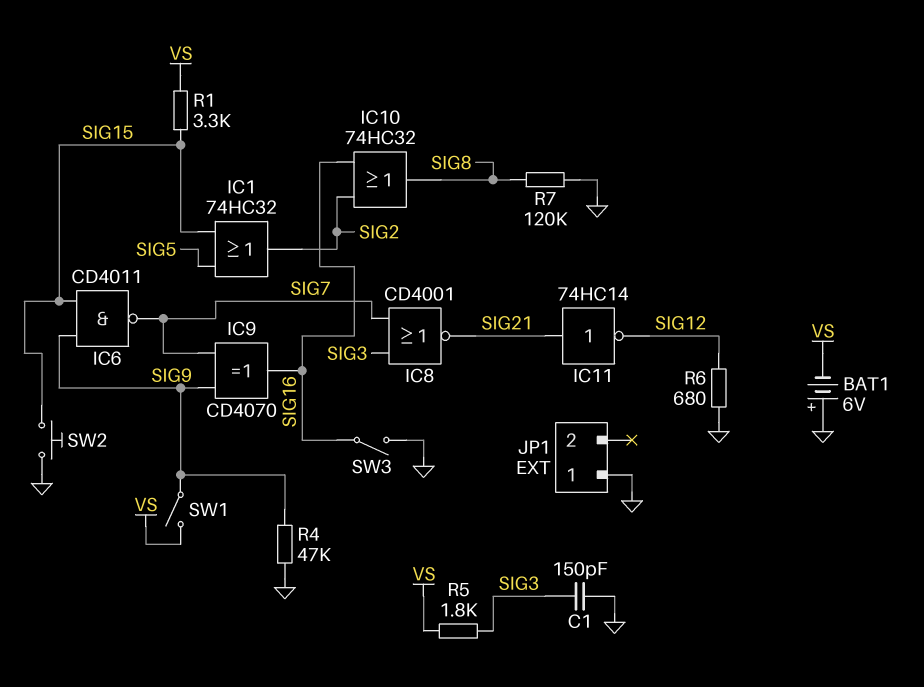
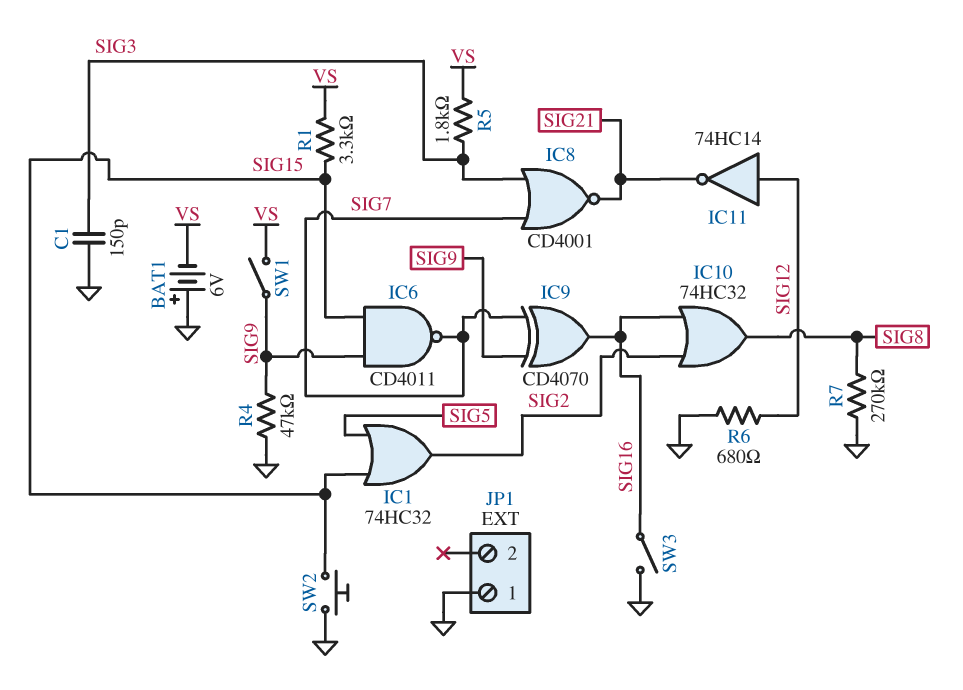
IC11: NOT 74HC14 (in SIG21, out SIG12) -> NOT 74HC14 (in SIG12, out SIG21)
R7: 120k (GND, SIG8) -> 270k (GND, SIG8)

